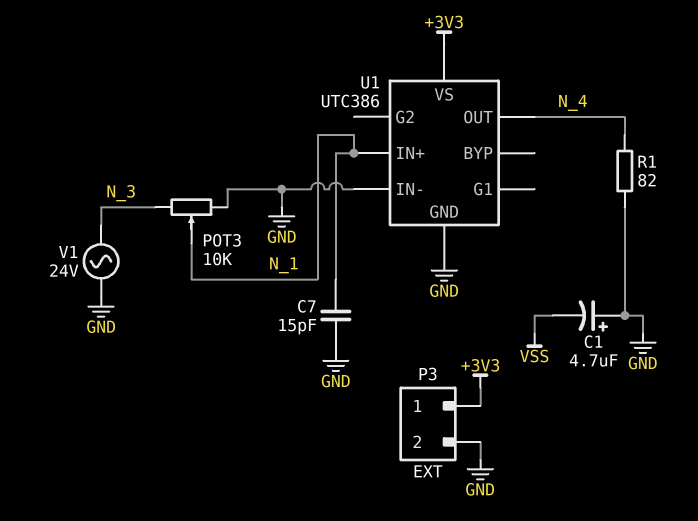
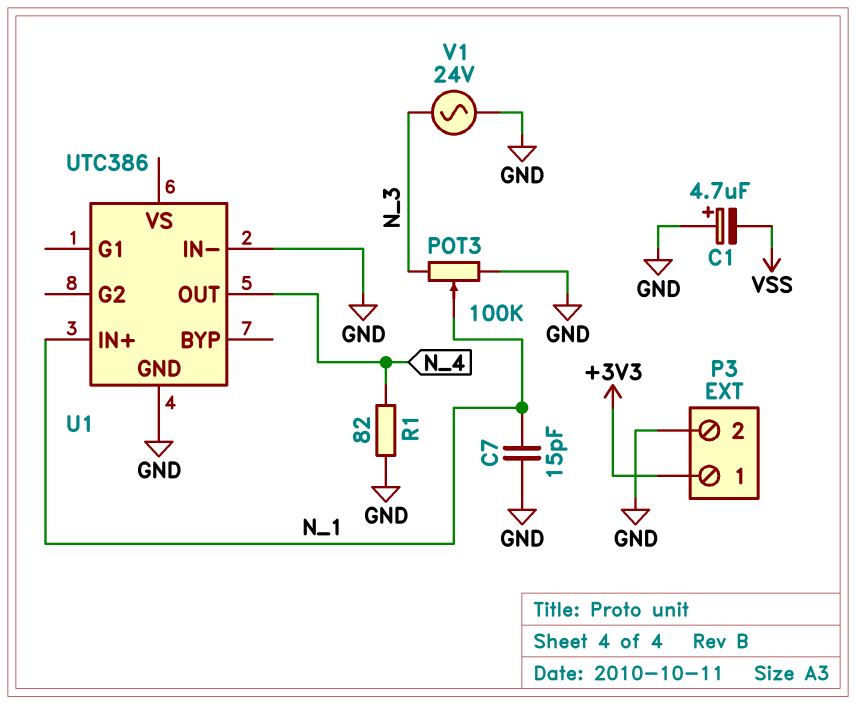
POT3: 10k (GND, N_3, wiper N_1) -> 100k (GND, N_3, wiper N_1)
U1 pin VS: +3V3 -> none

